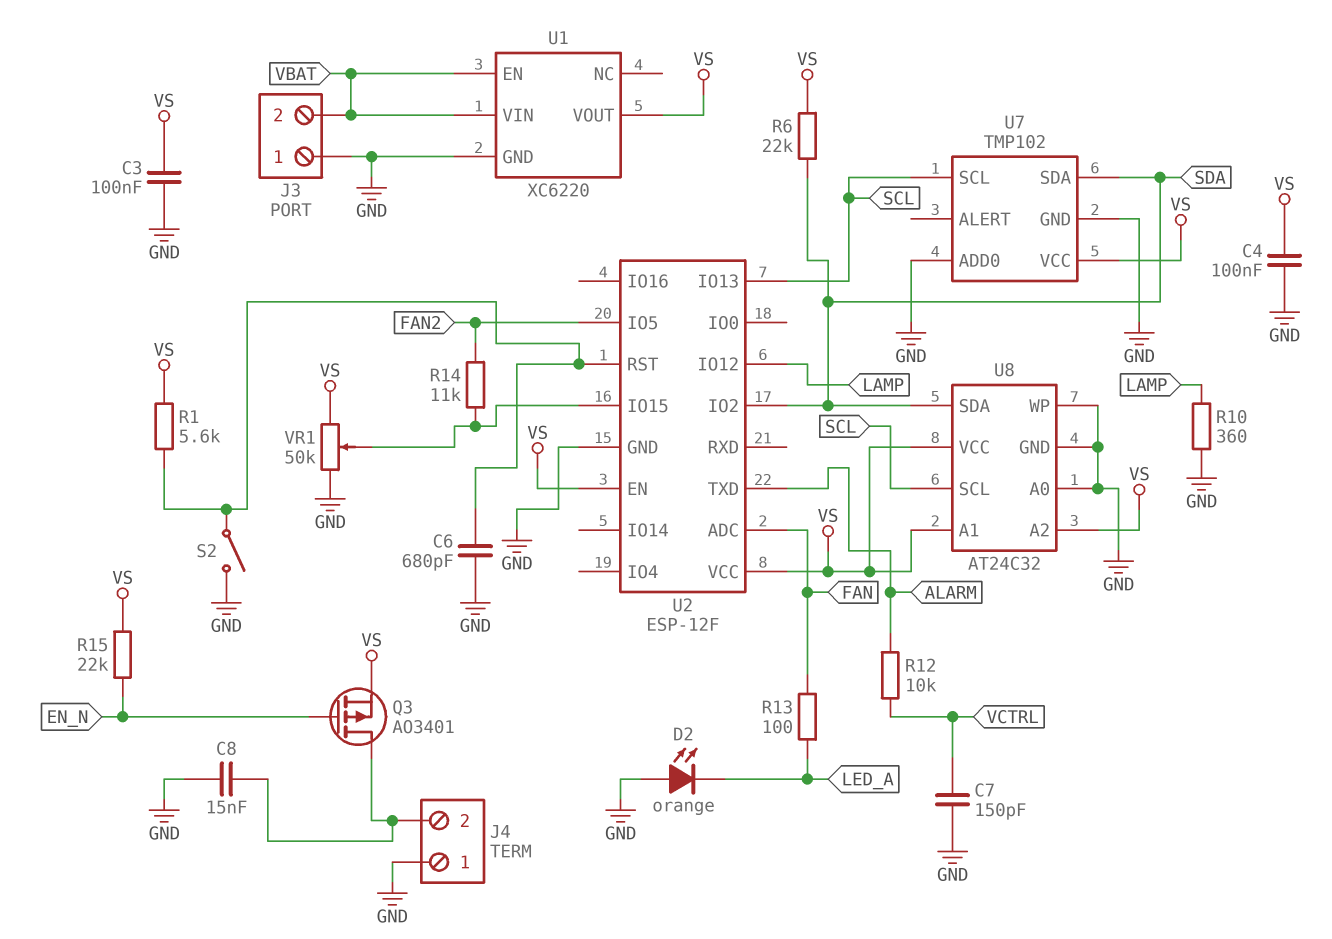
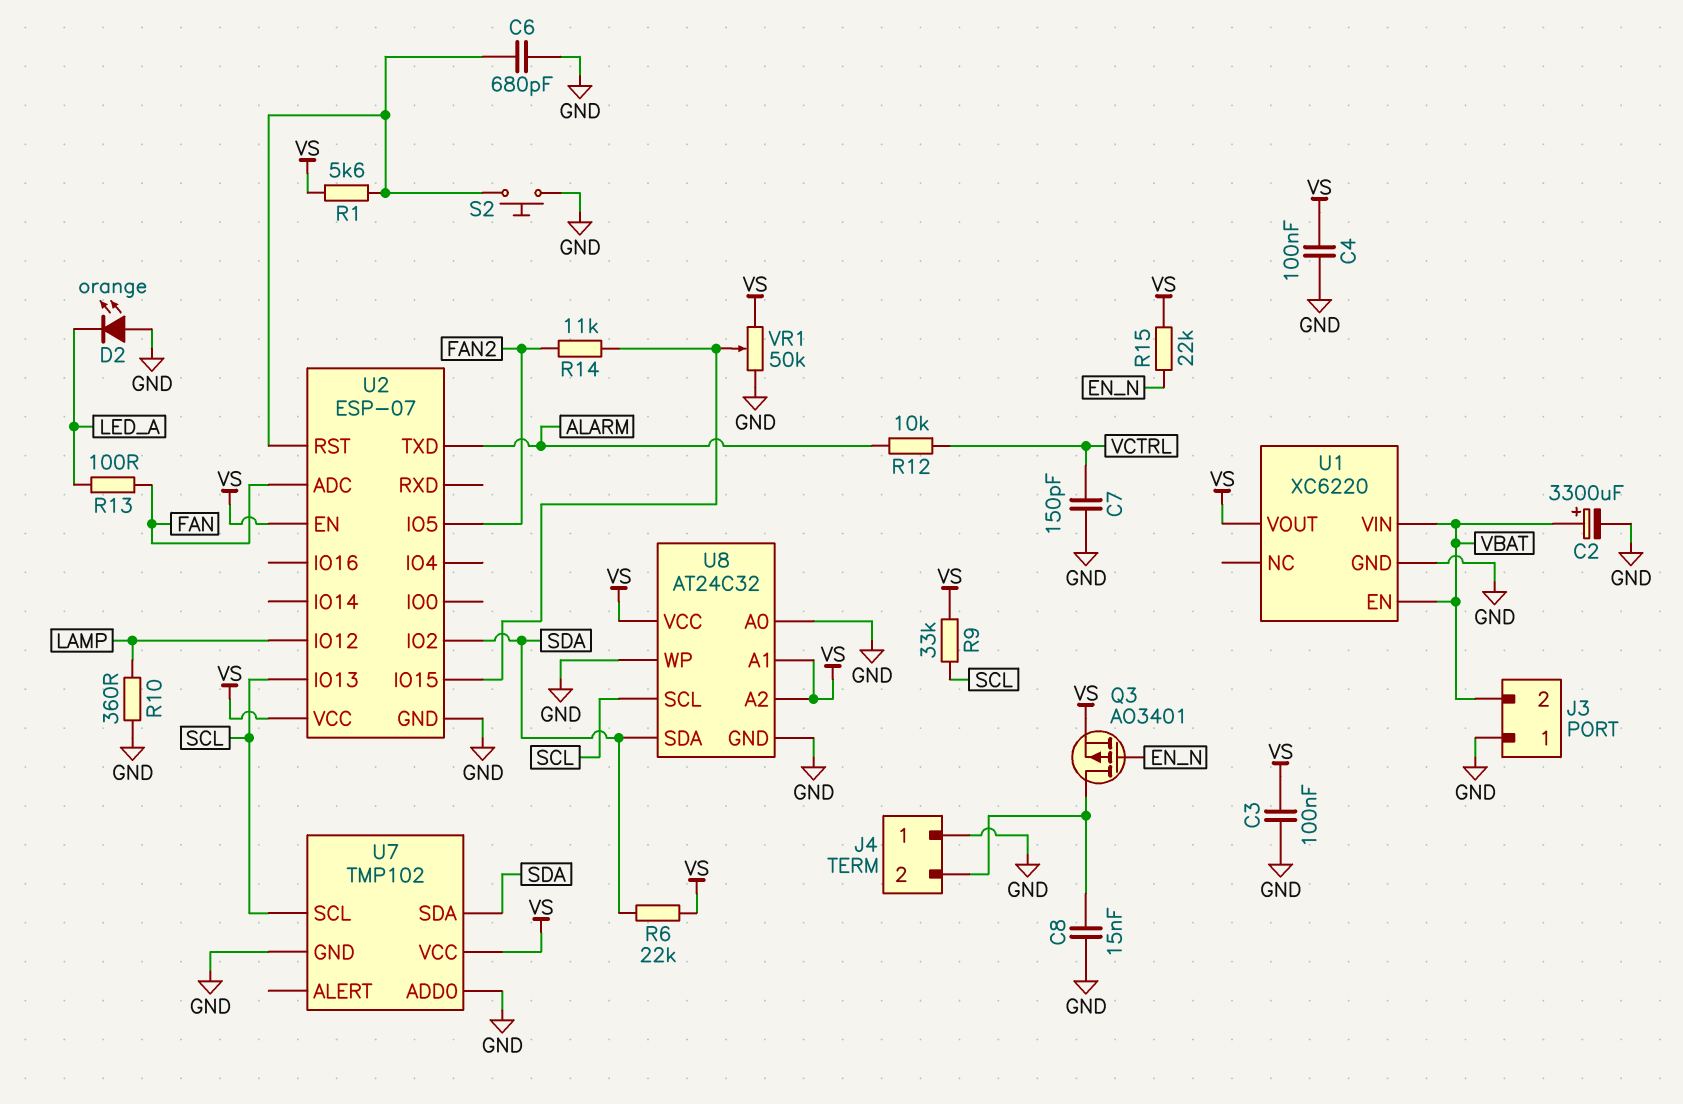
C2: none -> 3300uF (plus VBAT, minus GND)
R9: none -> 33k (SCL, VS)
S2: switch (GND, U2/RST) -> button (GND, U2/RST)
U2: ESP-12F -> ESP-07

